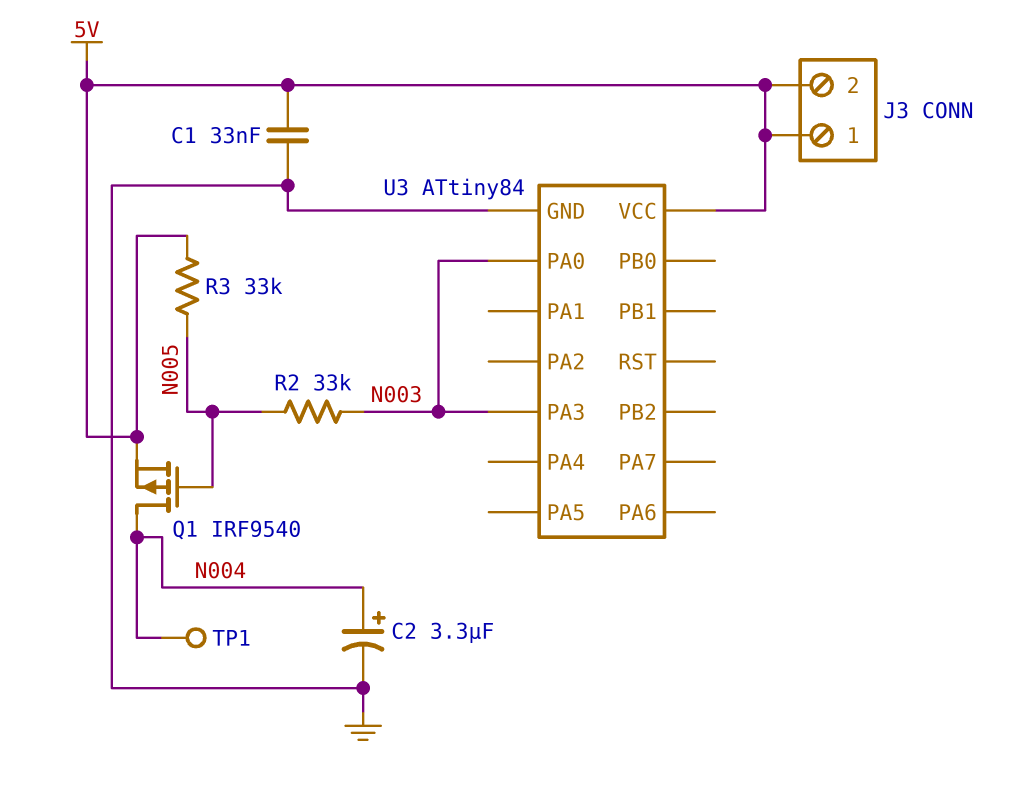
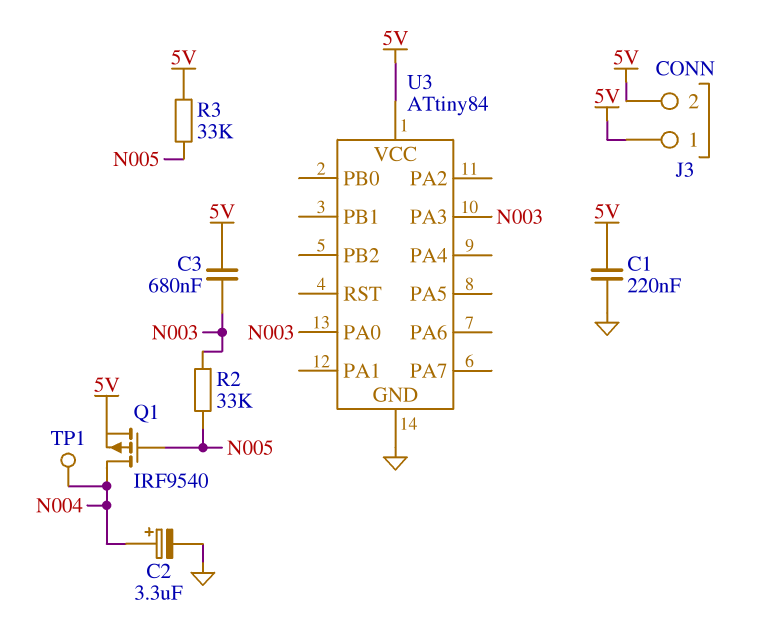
C1: 33nF (5V, GND) -> 220nF (5V, GND)
C3: none -> 680nF (5V, N003)

